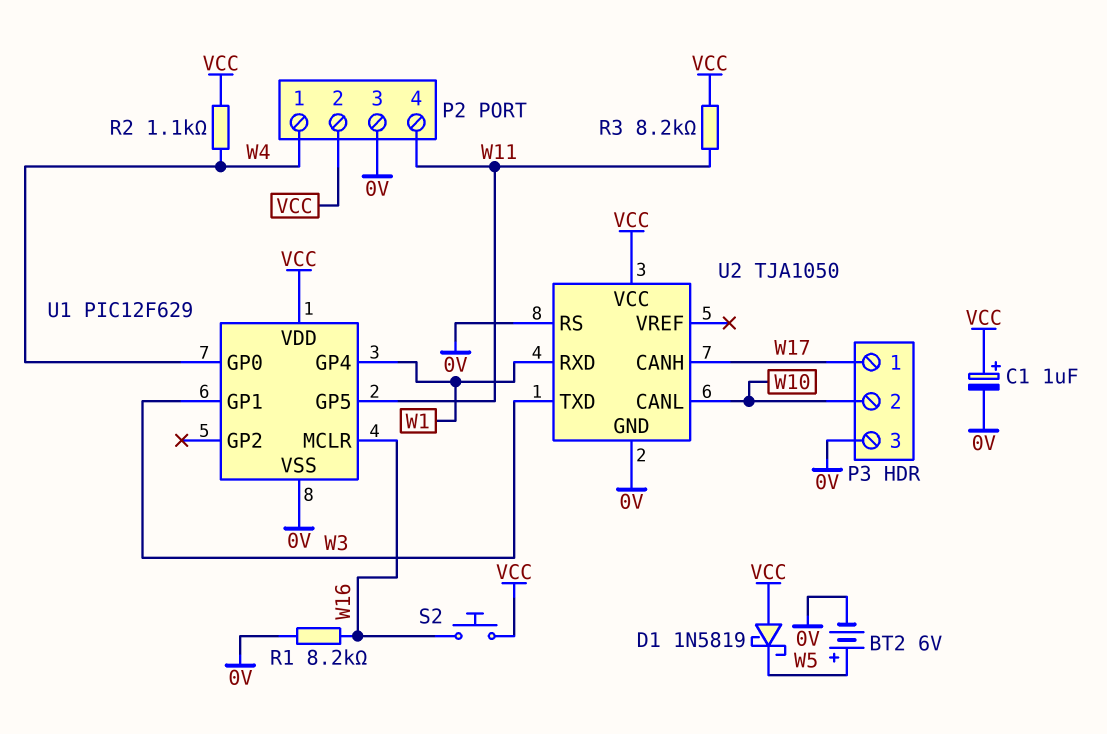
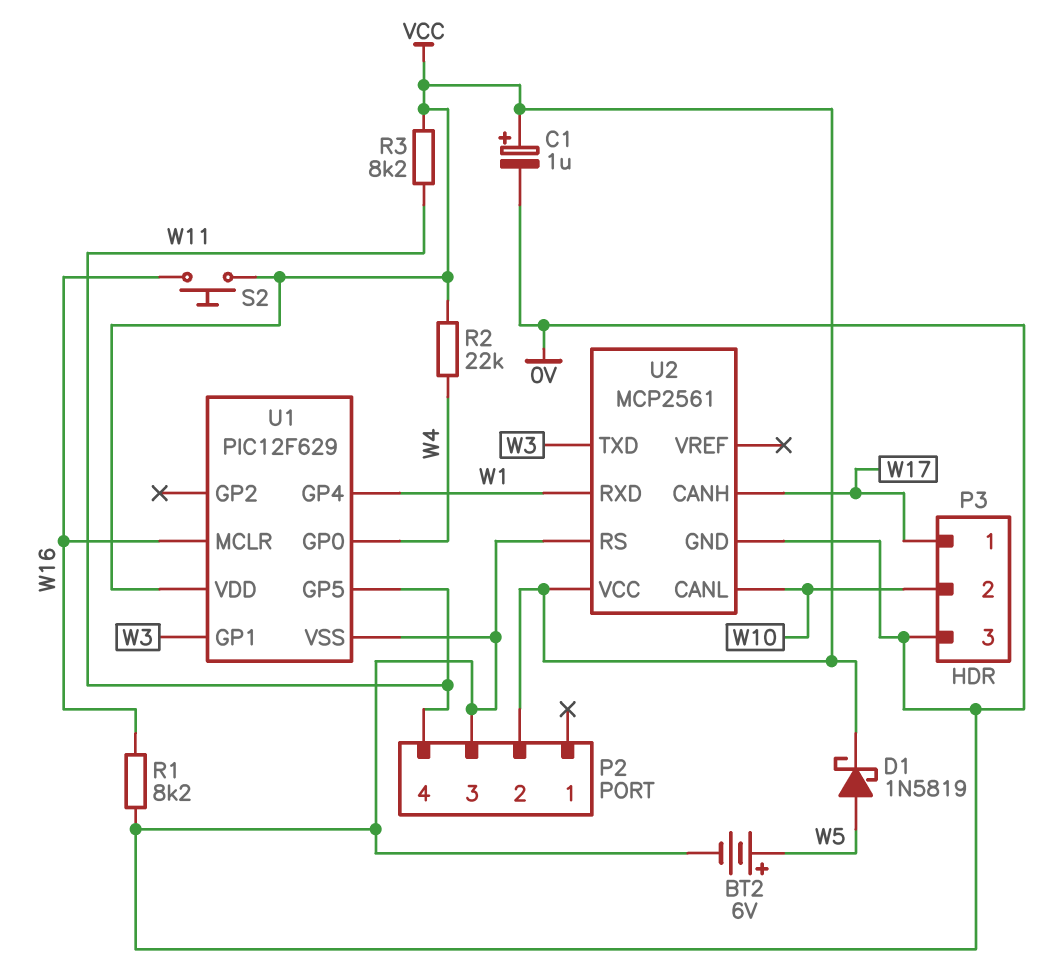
D1: schottky 1N5819 (A VCC, K W5) -> schottky 1N5819 (A W5, K VCC)
P2 pin 1: W4 -> none
R2: 1.1k (VCC, W4) -> 22k (VCC, W4)
U2: TJA1050 -> MCP2561

